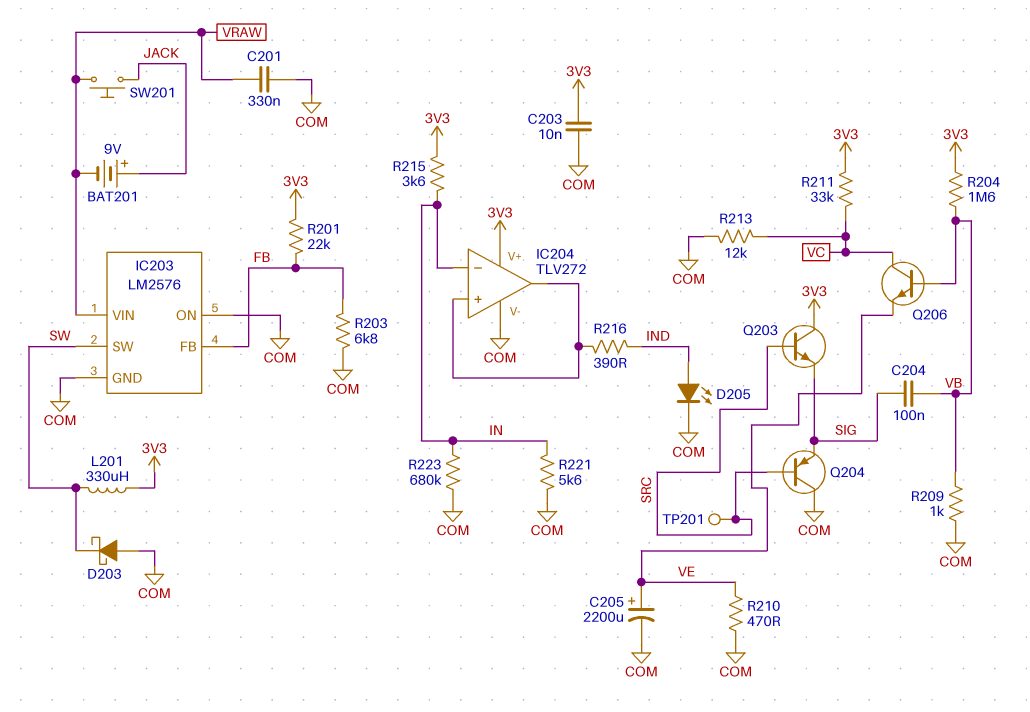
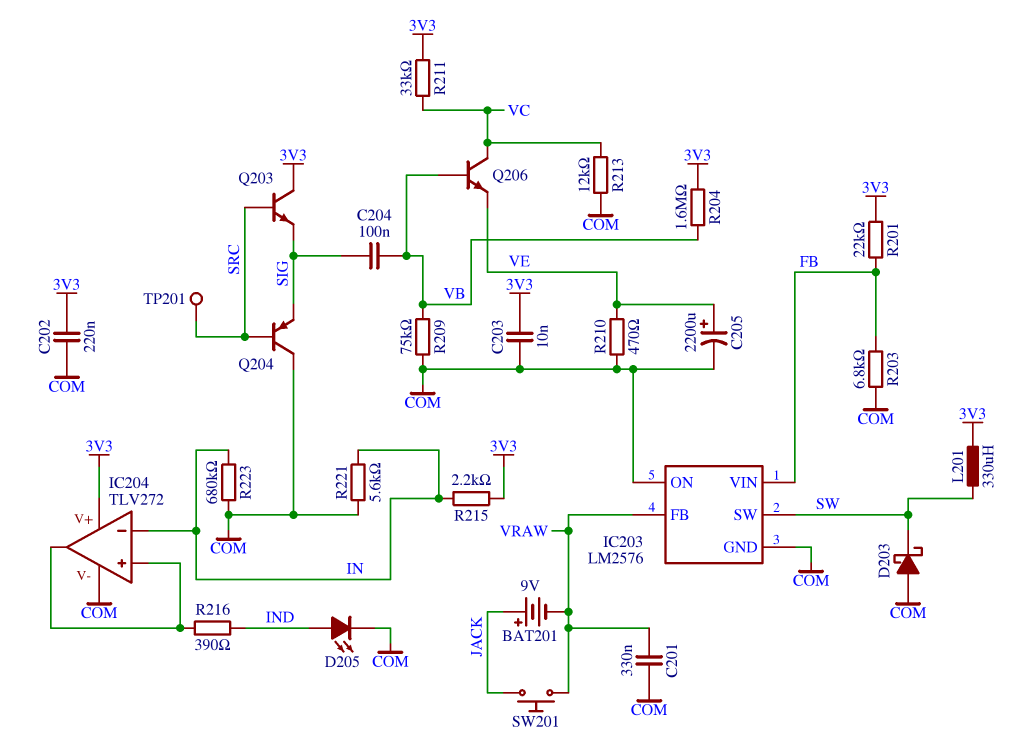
C202: none -> 220nF (3V3, COM)
IC203 pin FB: FB -> VRAW
IC203 pin VIN: VRAW -> FB
R209: 1k (COM, VB) -> 75k (COM, VB)
R215: 3.6k (3V3, IN) -> 2.2k (3V3, IN)

